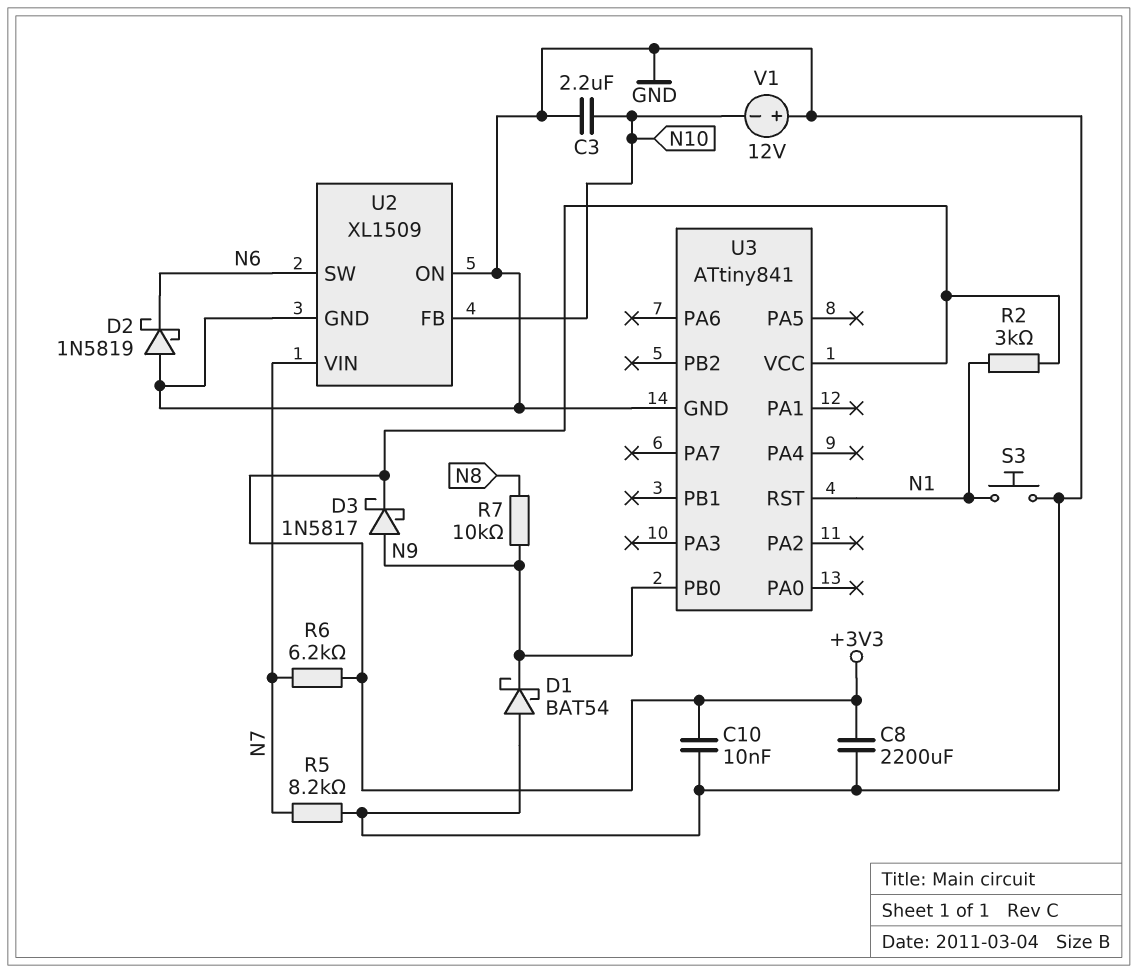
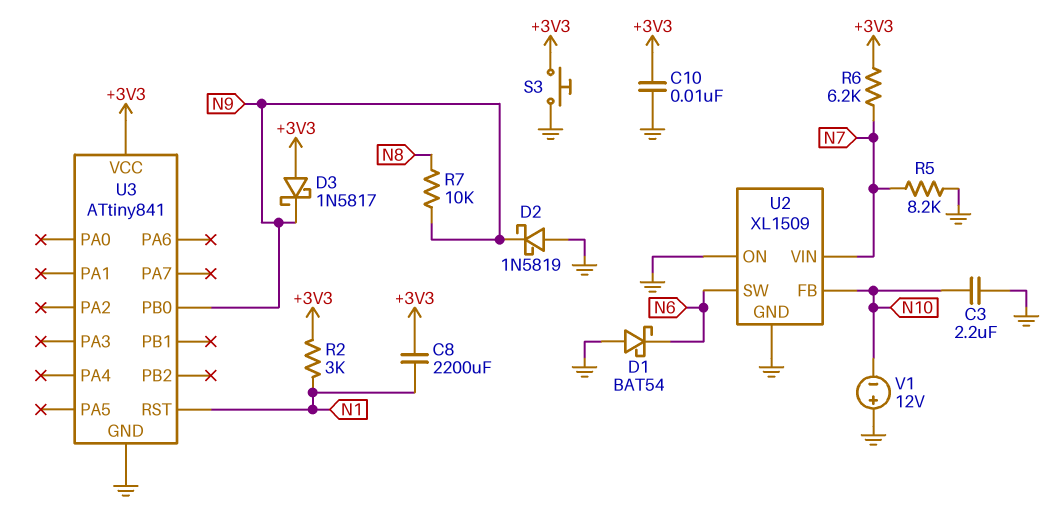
C8: 2200uF (+3V3, GND) -> 2200uF (+3V3, N1)
D1: schottky BAT54 (A GND, K N9) -> schottky BAT54 (A GND, K N6)
D2: schottky 1N5819 (A GND, K N6) -> schottky 1N5819 (A GND, K N9)
D3: schottky 1N5817 (A N9, K +3V3) -> schottky 1N5817 (A +3V3, K N9)
S3: button (GND, N1) -> button (+3V3, GND)

